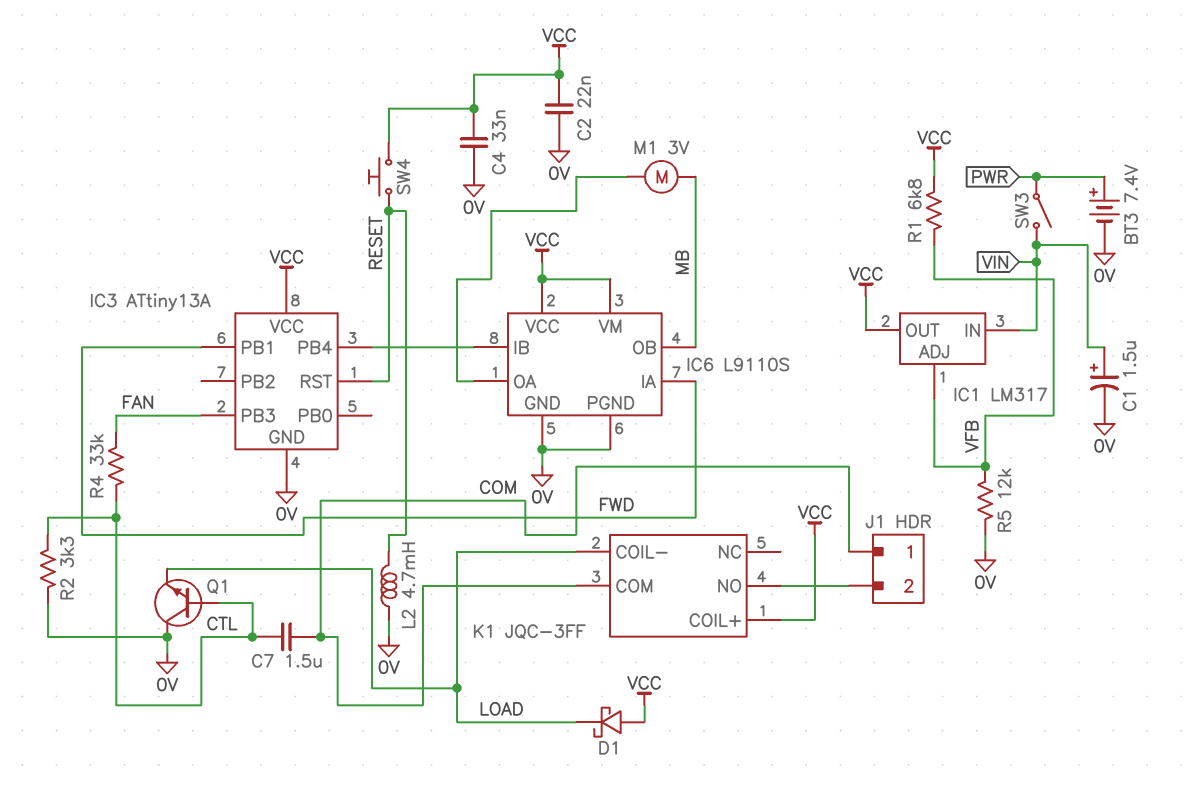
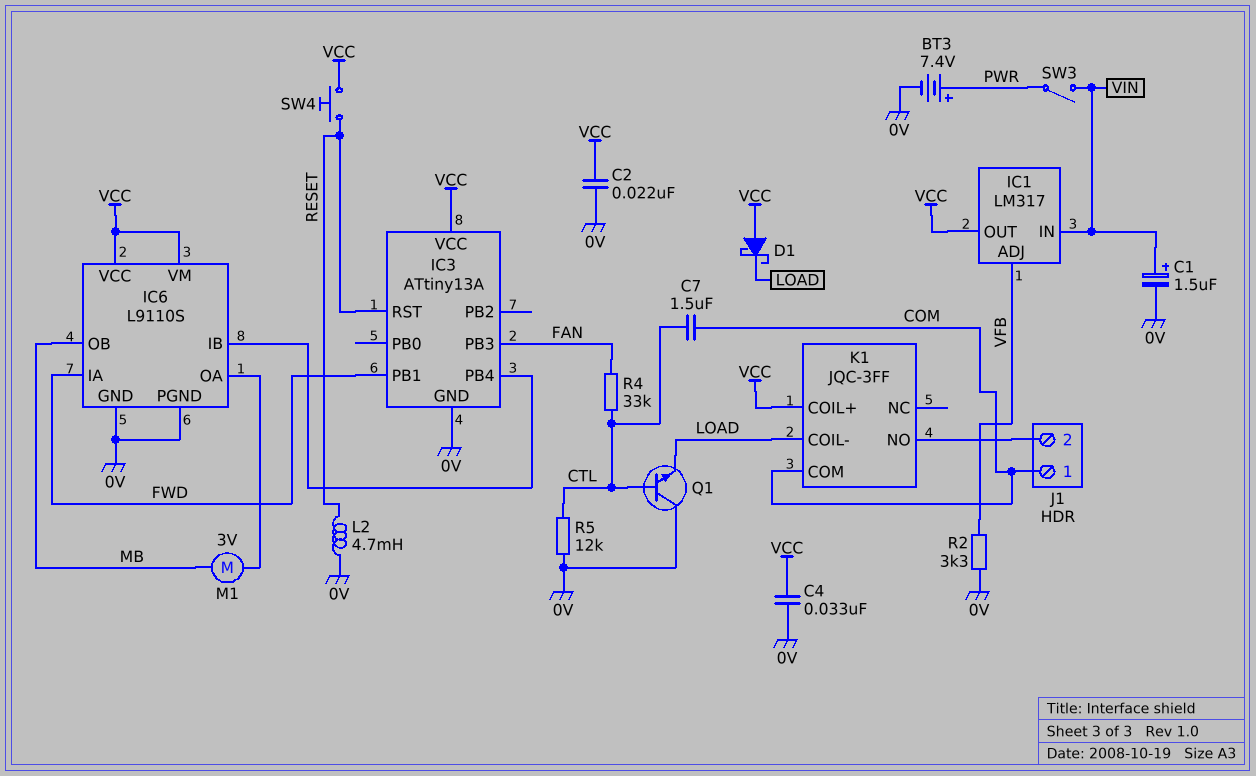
R1: 6.8k (VCC, VFB) -> none
R2: 3.3k (0V, CTL) -> 3.3k (0V, VFB)
R5: 12k (0V, VFB) -> 12k (0V, CTL)

